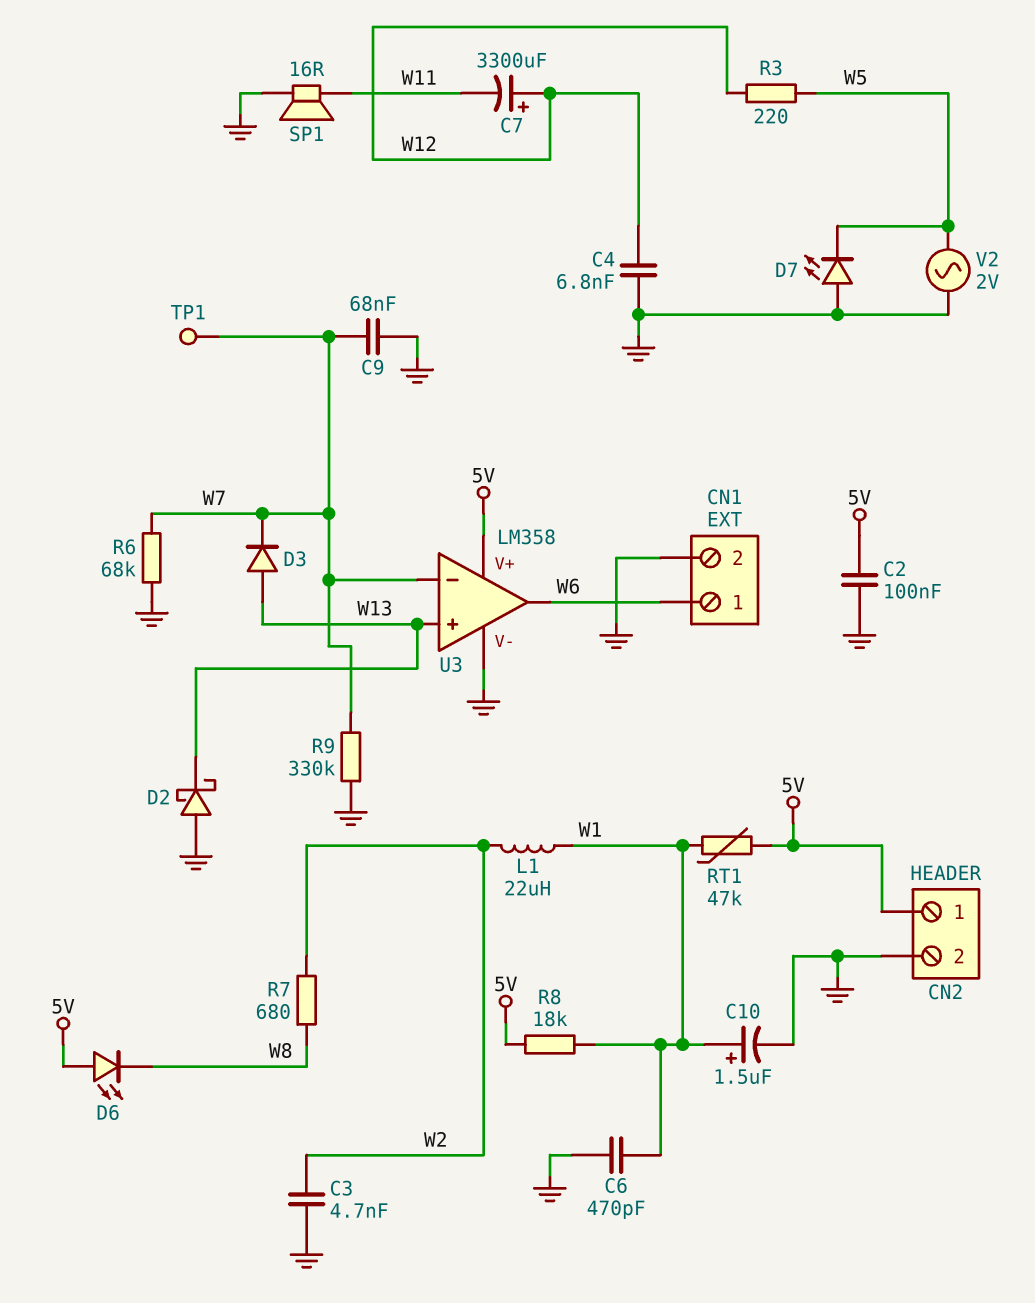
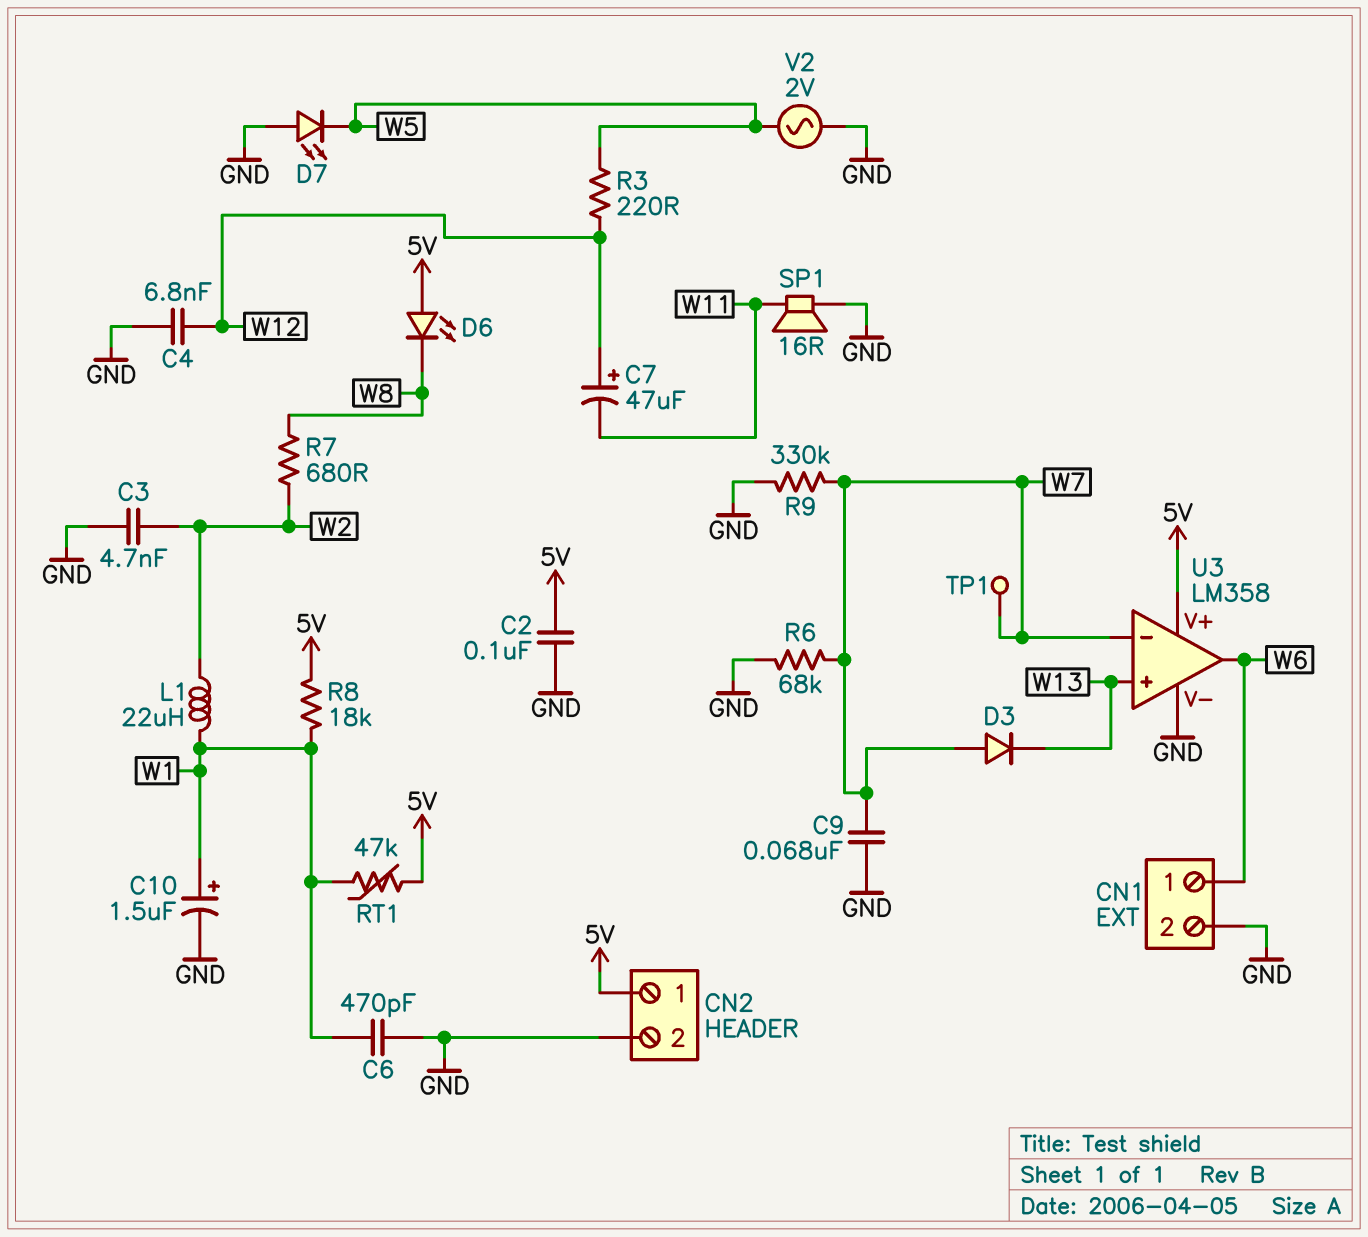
C7: 3300uF (plus W12, minus W11) -> 47uF (plus W12, minus W11)
D2: schottky (A GND, K W13) -> none
D3: diode (A W13, K W7) -> diode (A W7, K W13)

